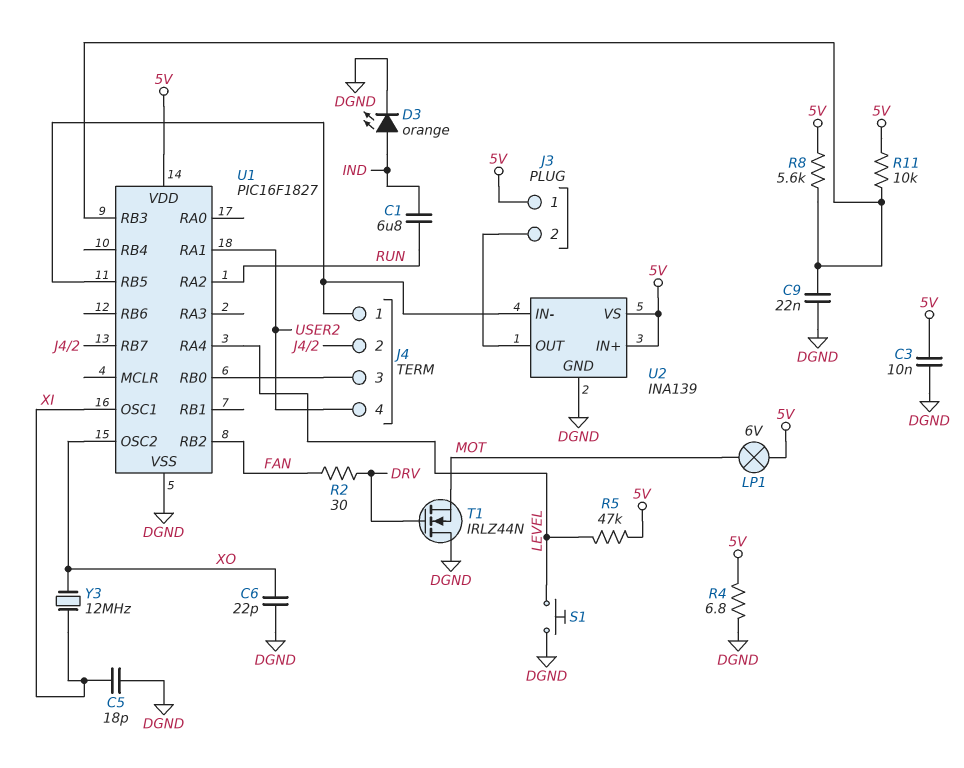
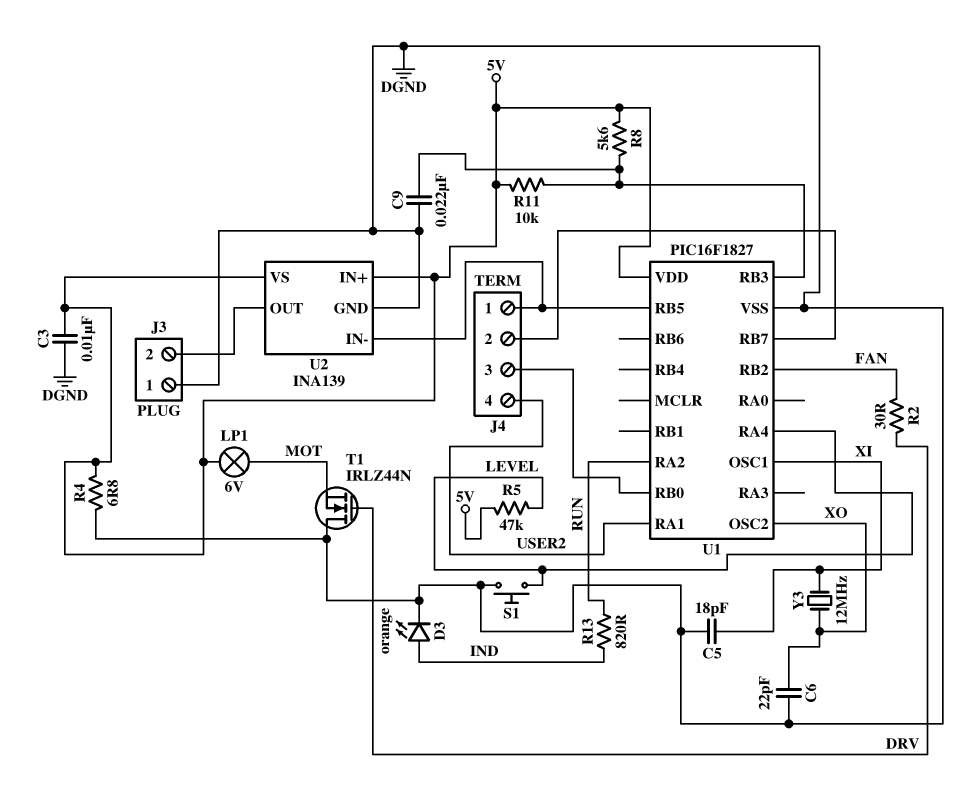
C1: 6.8uF (IND, RUN) -> none
J3 pin 1: 5V -> DGND
R13: none -> 820 (IND, RUN)

